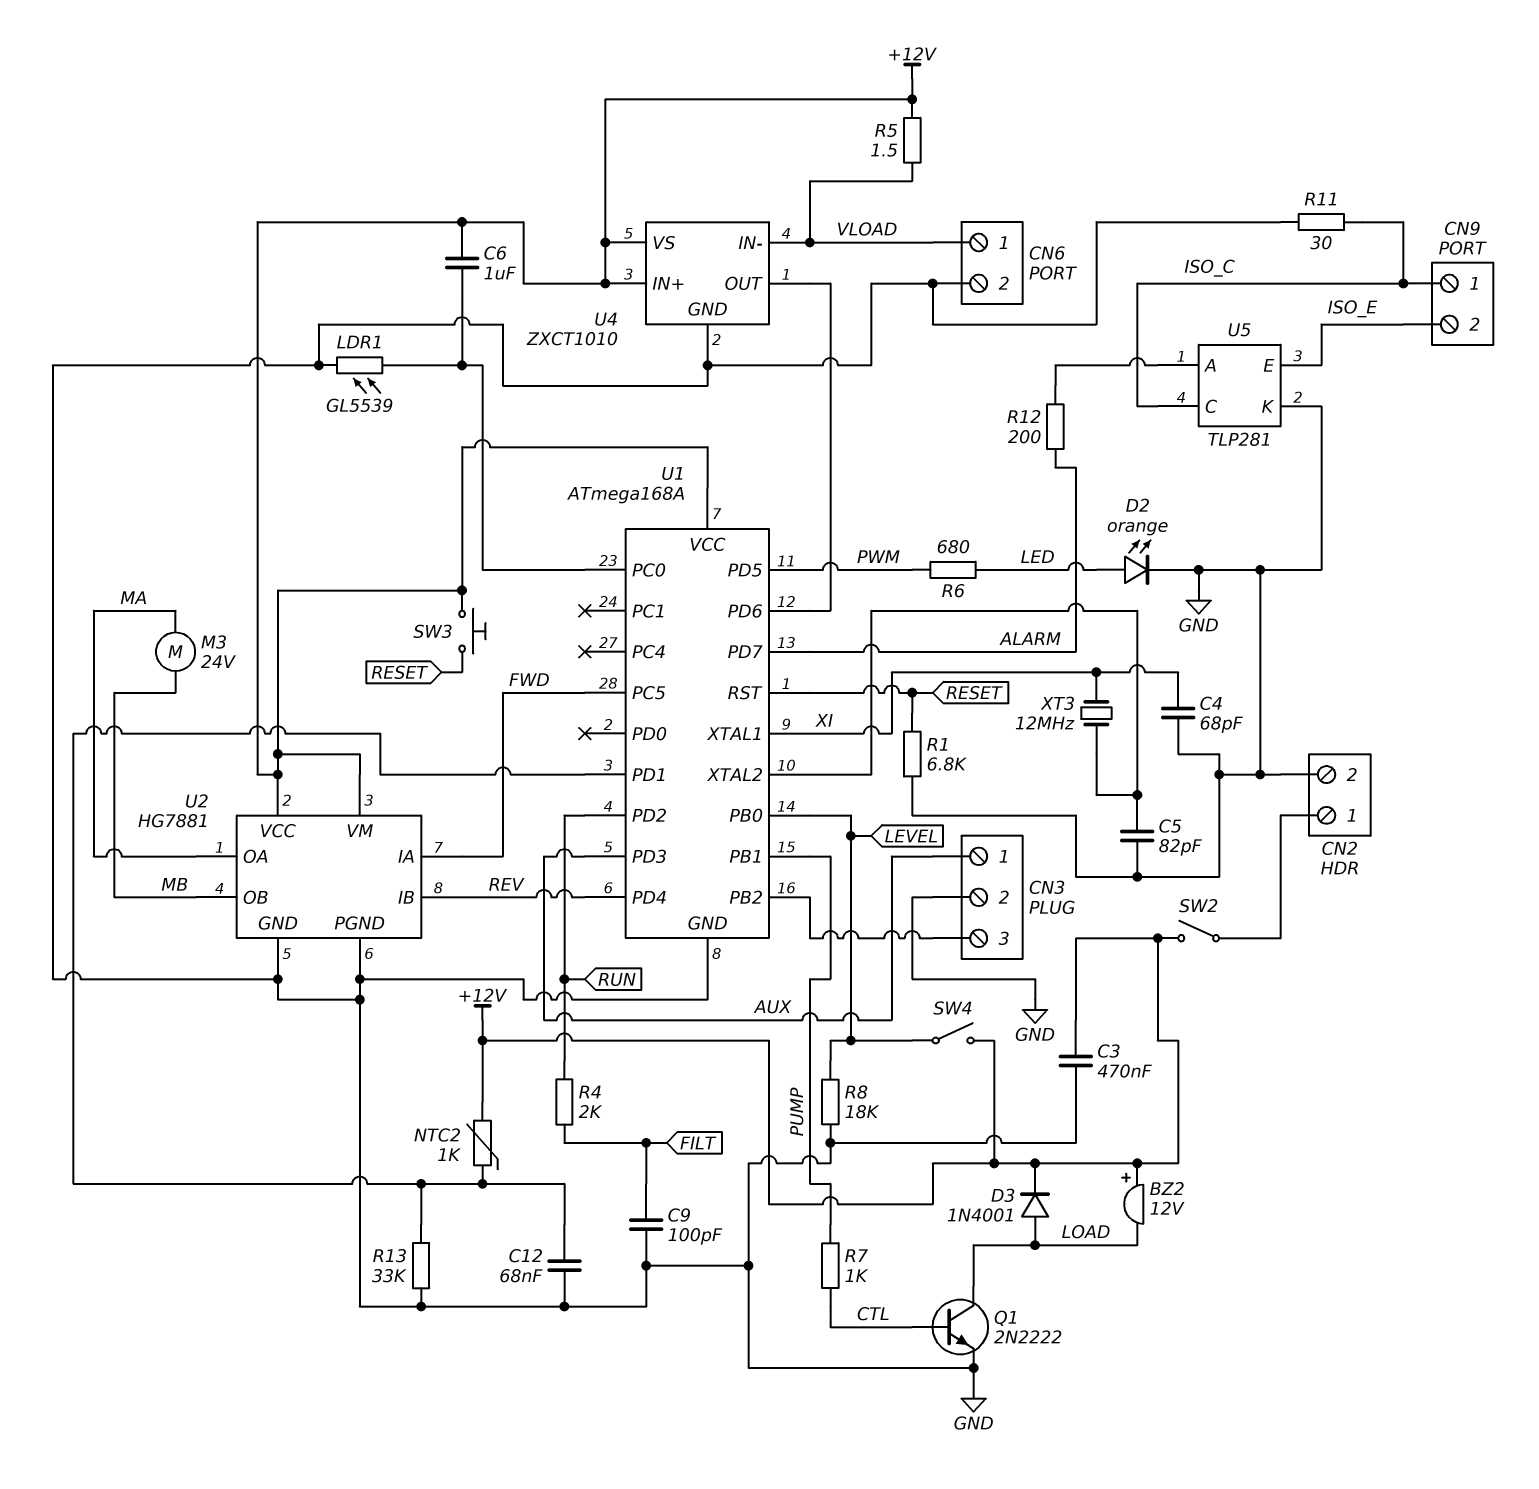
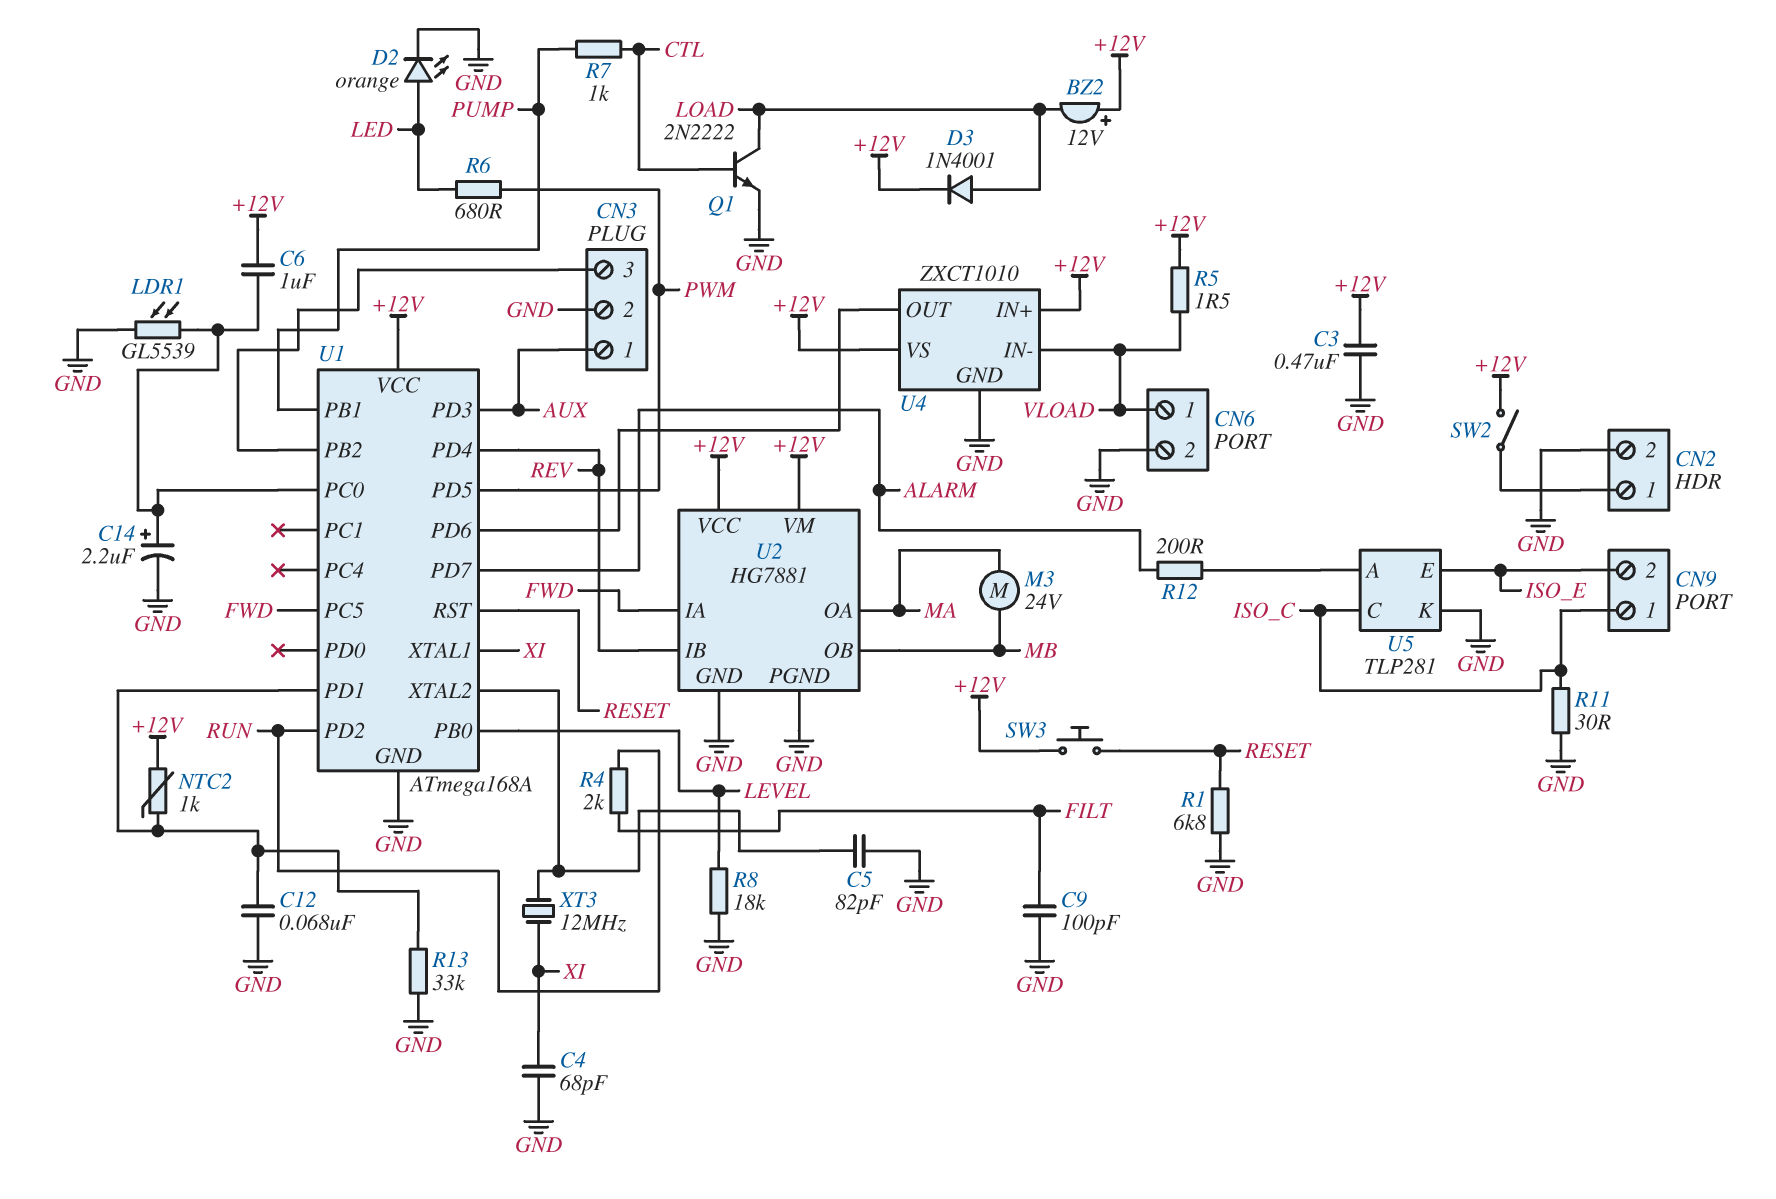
C14: none -> 2.2uF (plus U1/PC0, minus GND)
SW4: switch (+12V, LEVEL) -> none

